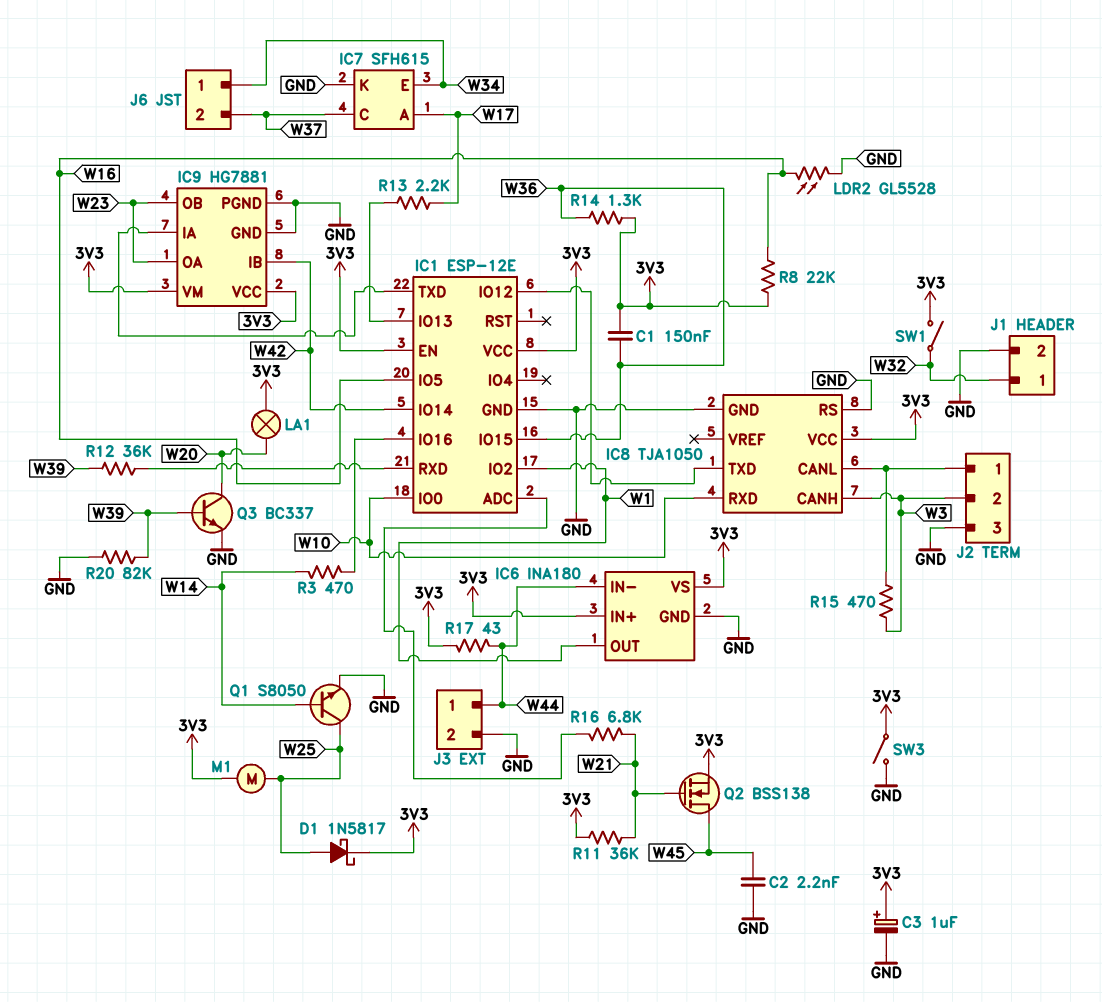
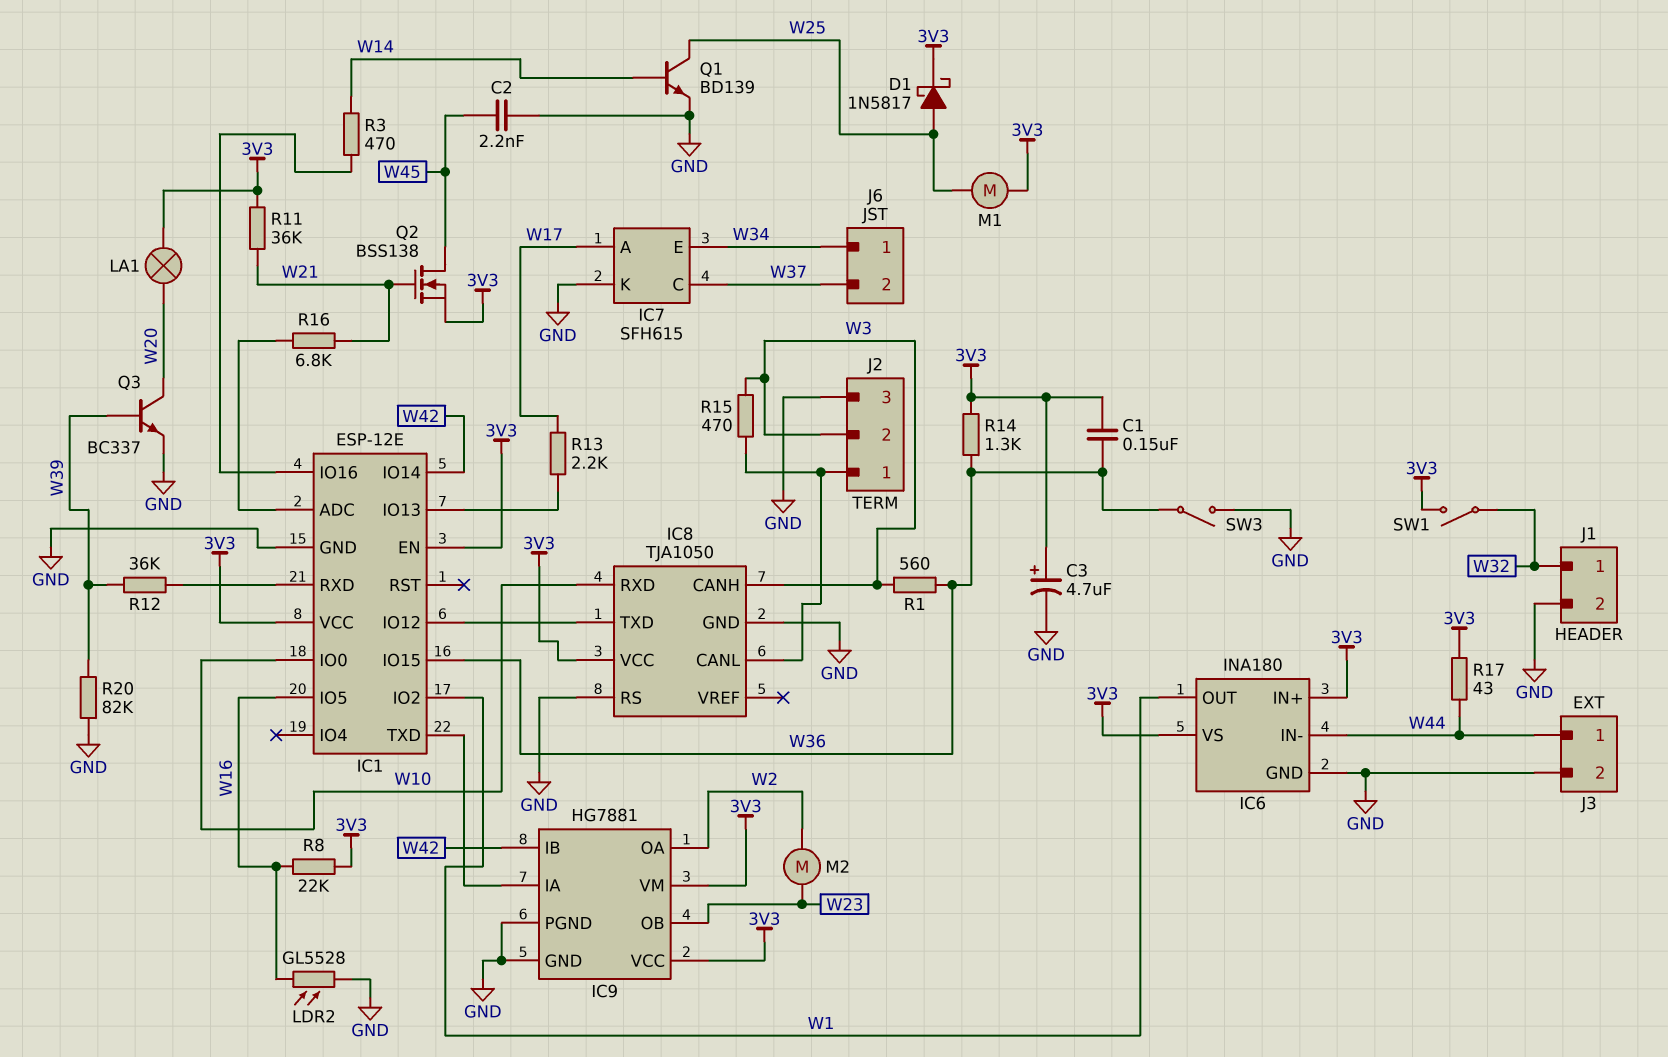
C3: 1uF (plus 3V3, minus GND) -> 4.7uF (plus 3V3, minus GND)
IC9 pin OA: W23 -> W2
M2: none -> motor (W2, W23)
Q1: NPN S8050 (B W14, C W25, E GND) -> NPN BD139 (B W14, C W25, E GND)
R1: none -> 560 (W3, W36)
SW3: switch (3V3, GND) -> switch (GND, W36)

